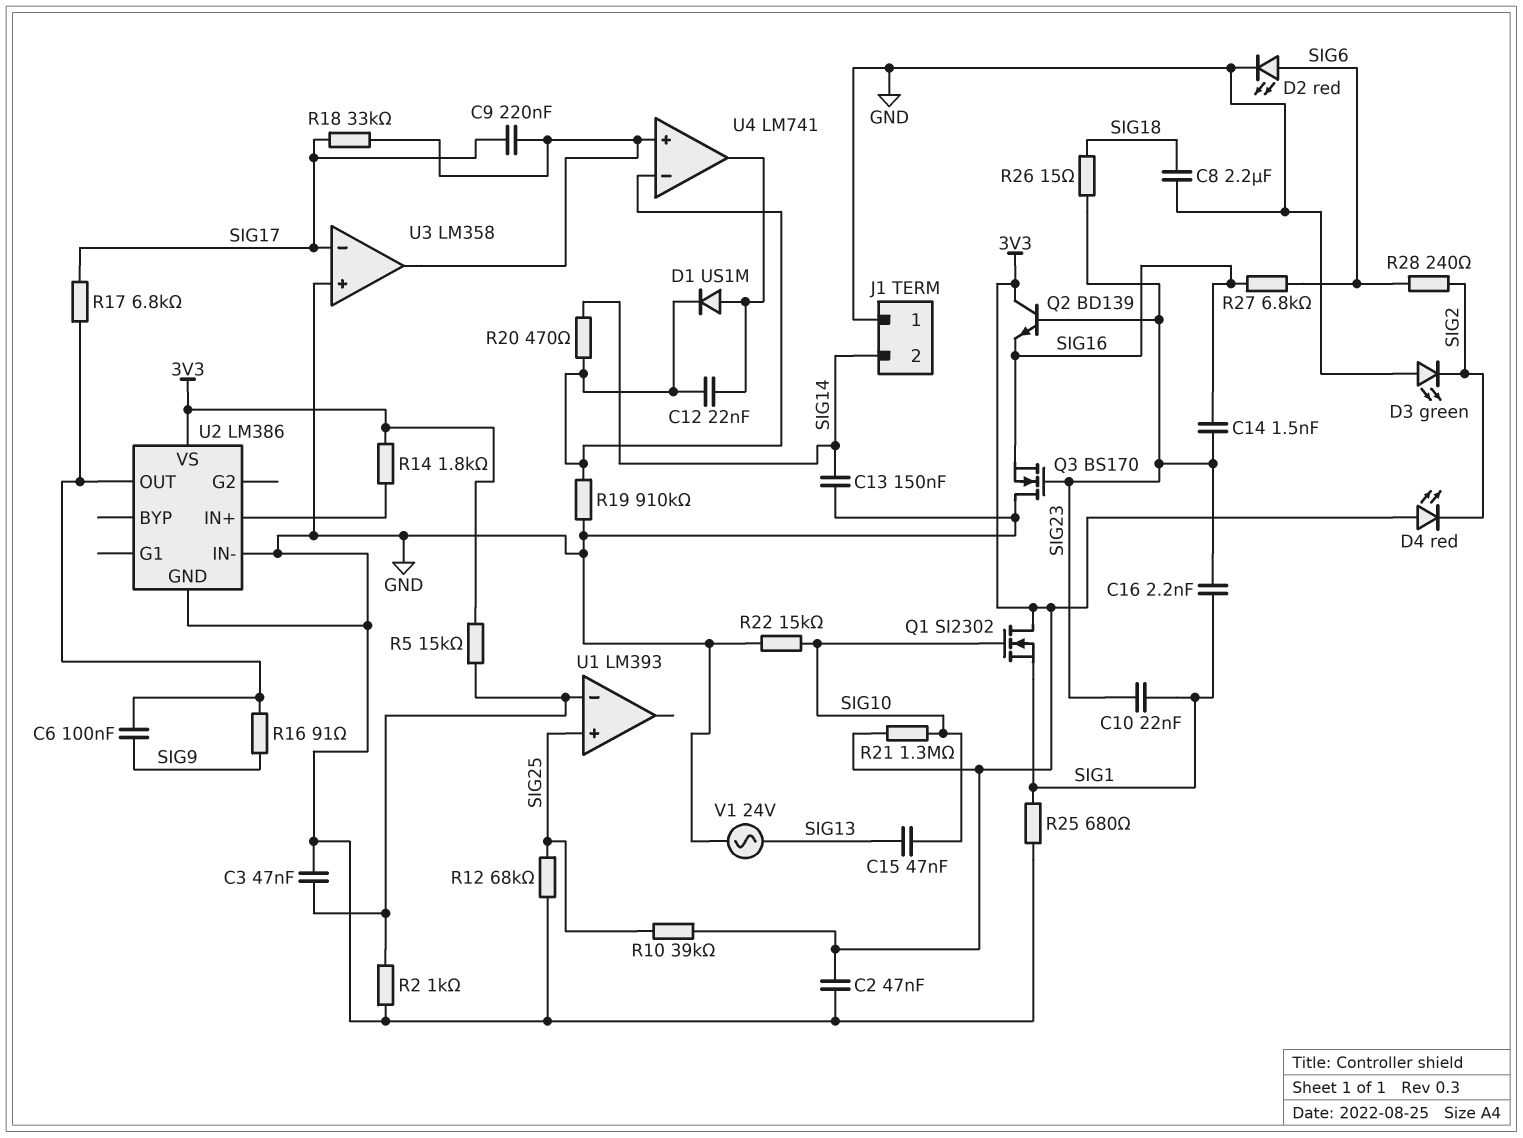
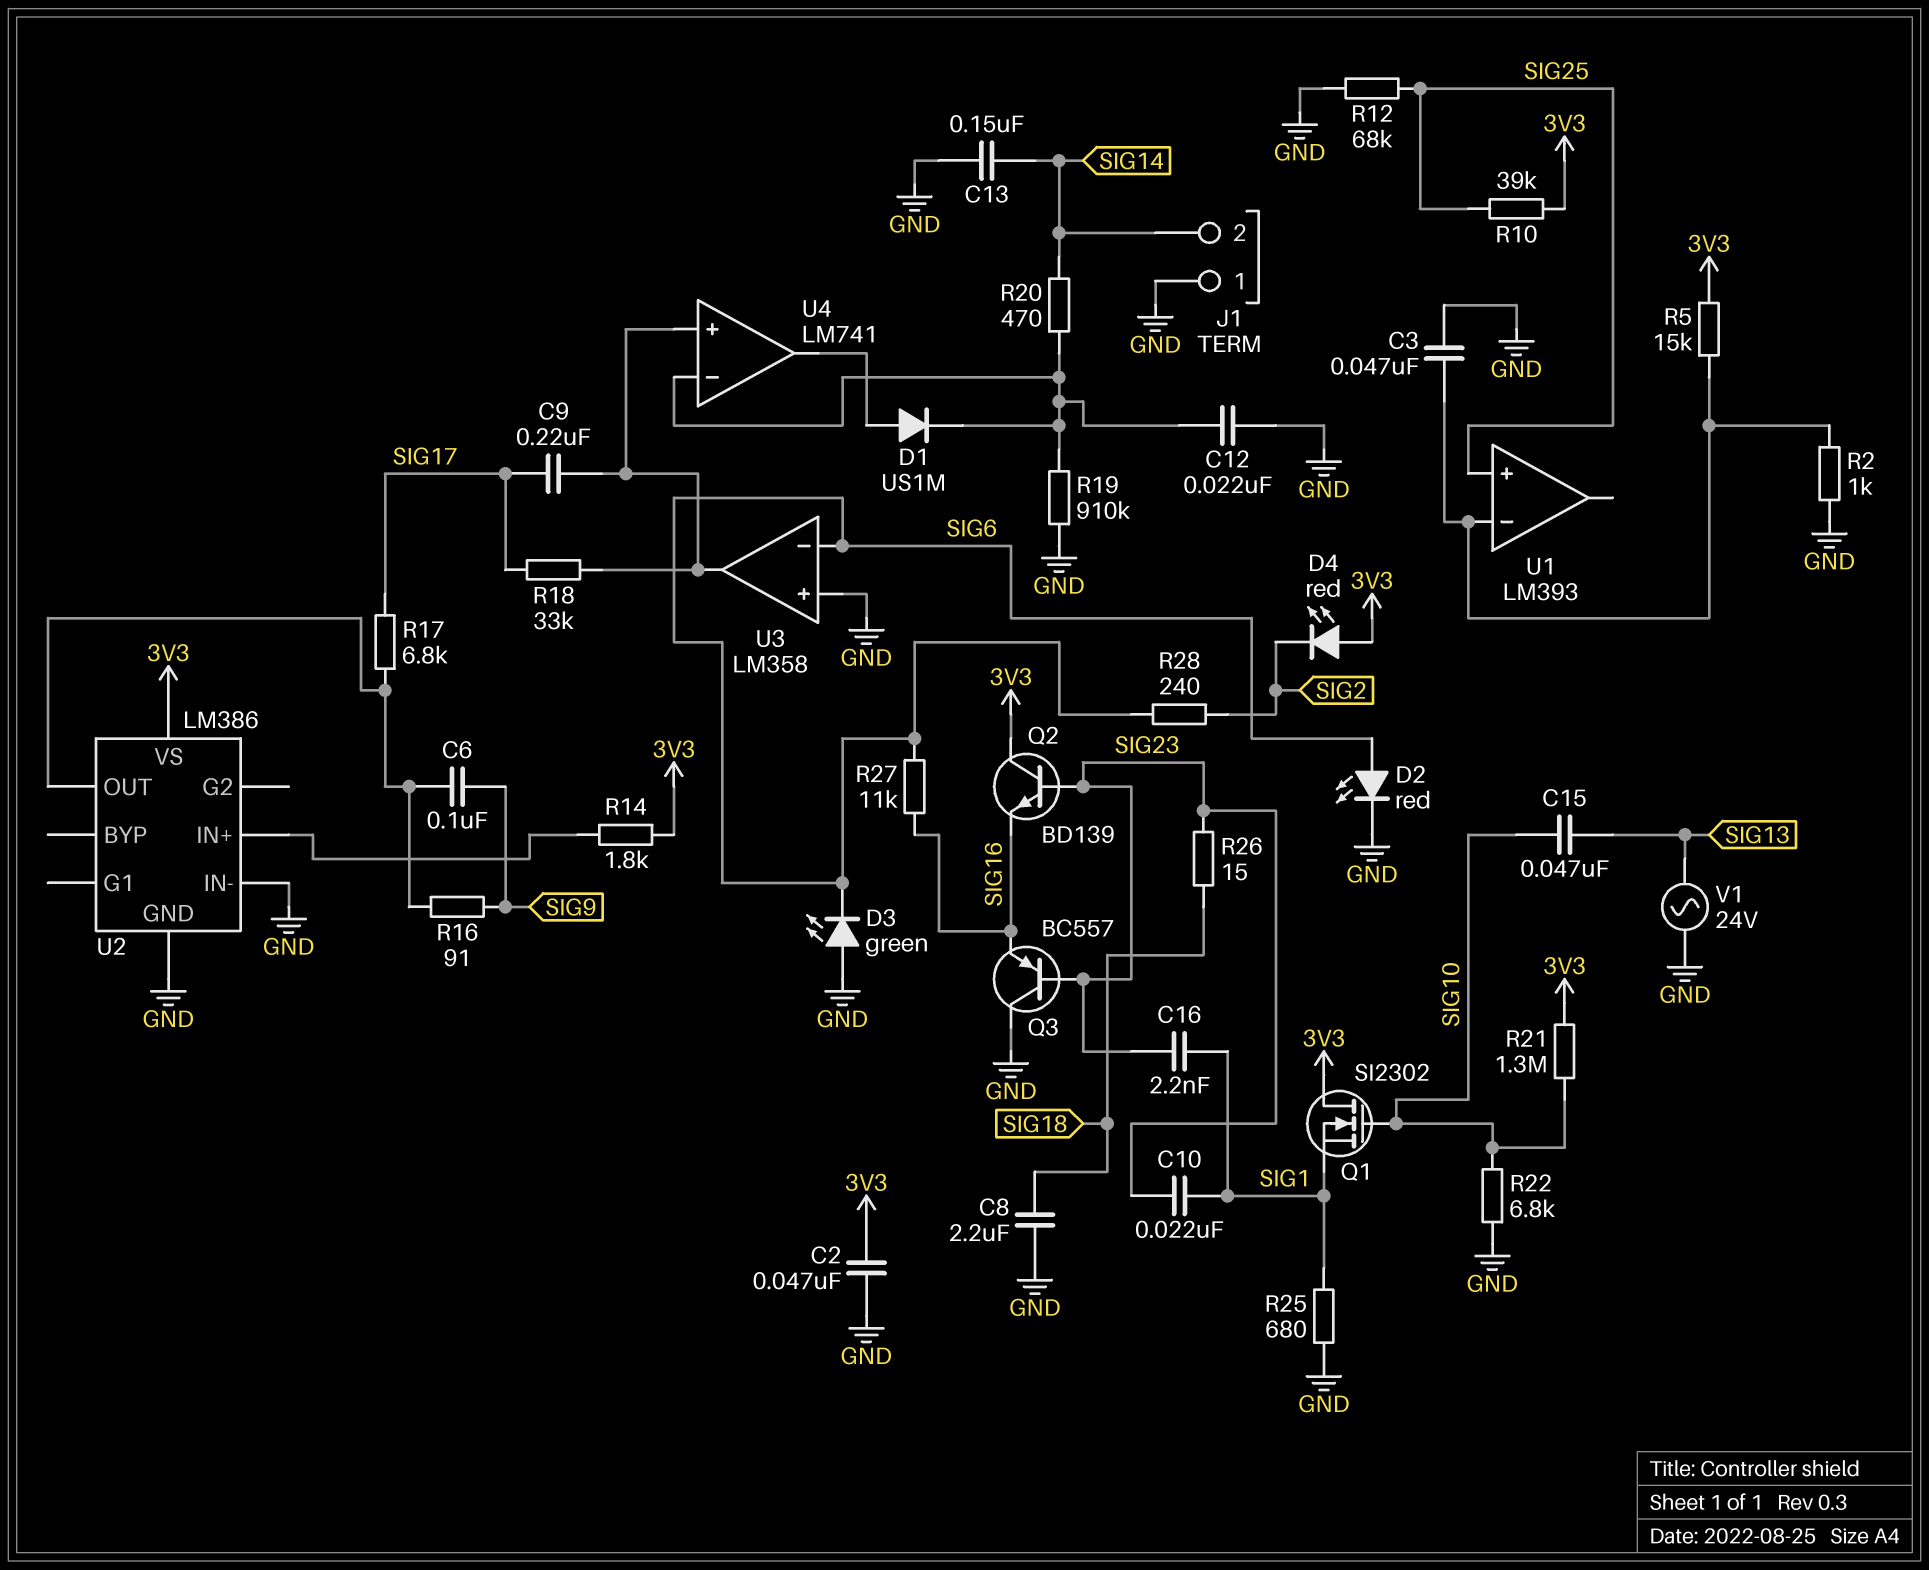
C12: 22nF (U4/in-, U4/out) -> 22nF (GND, U4/in-)
C14: 1.5nF (SIG16, SIG23) -> none
D3: LED green (A GND, K SIG2) -> LED green (A GND, K SIG6)
Q3: NMOS BS170 (G SIG23, D GND, S SIG16) -> PNP BC557 (B SIG23, C GND, E SIG16)
R22: 15k (GND, SIG10) -> 6.8k (GND, SIG10)
R27: 6.8k (SIG6, SIG16) -> 11k (SIG6, SIG16)
U3 pin in-: SIG17 -> SIG6

